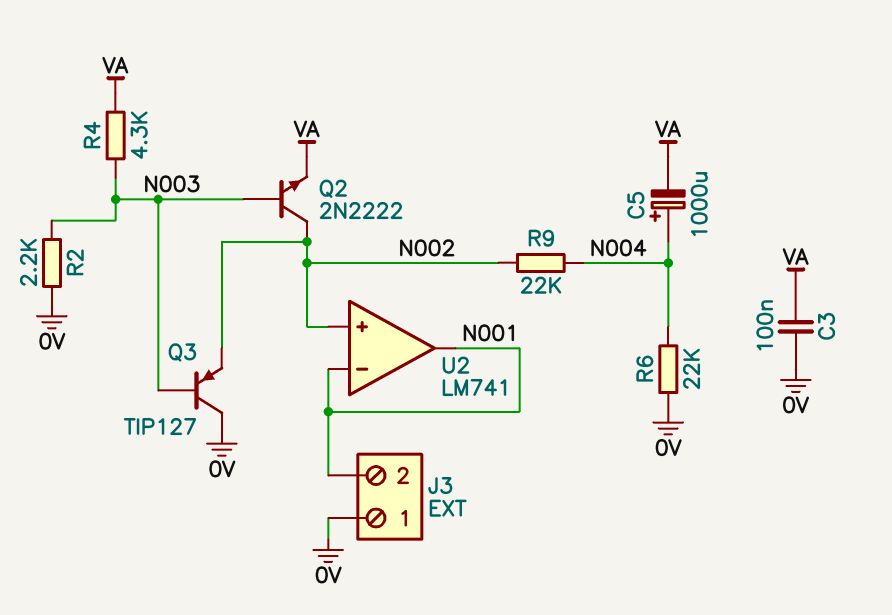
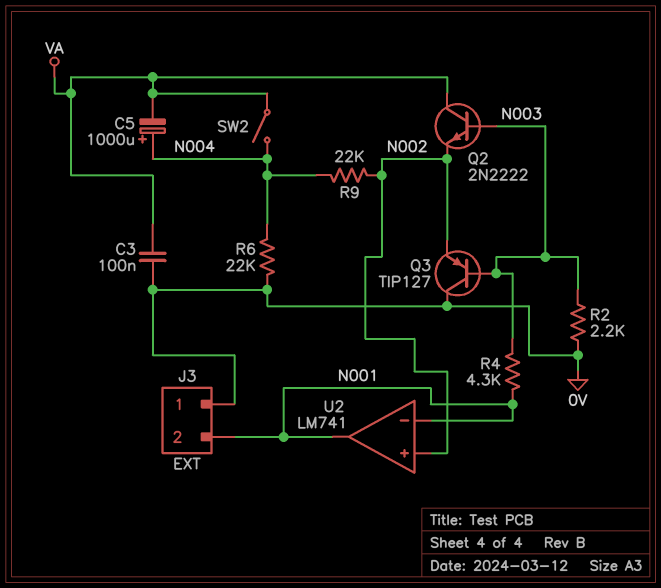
Q2: NPN 2N2222 (B N003, C N002, E VA) -> NPN 2N2222 (B N003, C VA, E N002)
R4: 4.3k (N003, VA) -> 4.3k (N001, N003)
SW2: none -> switch (N004, VA)

